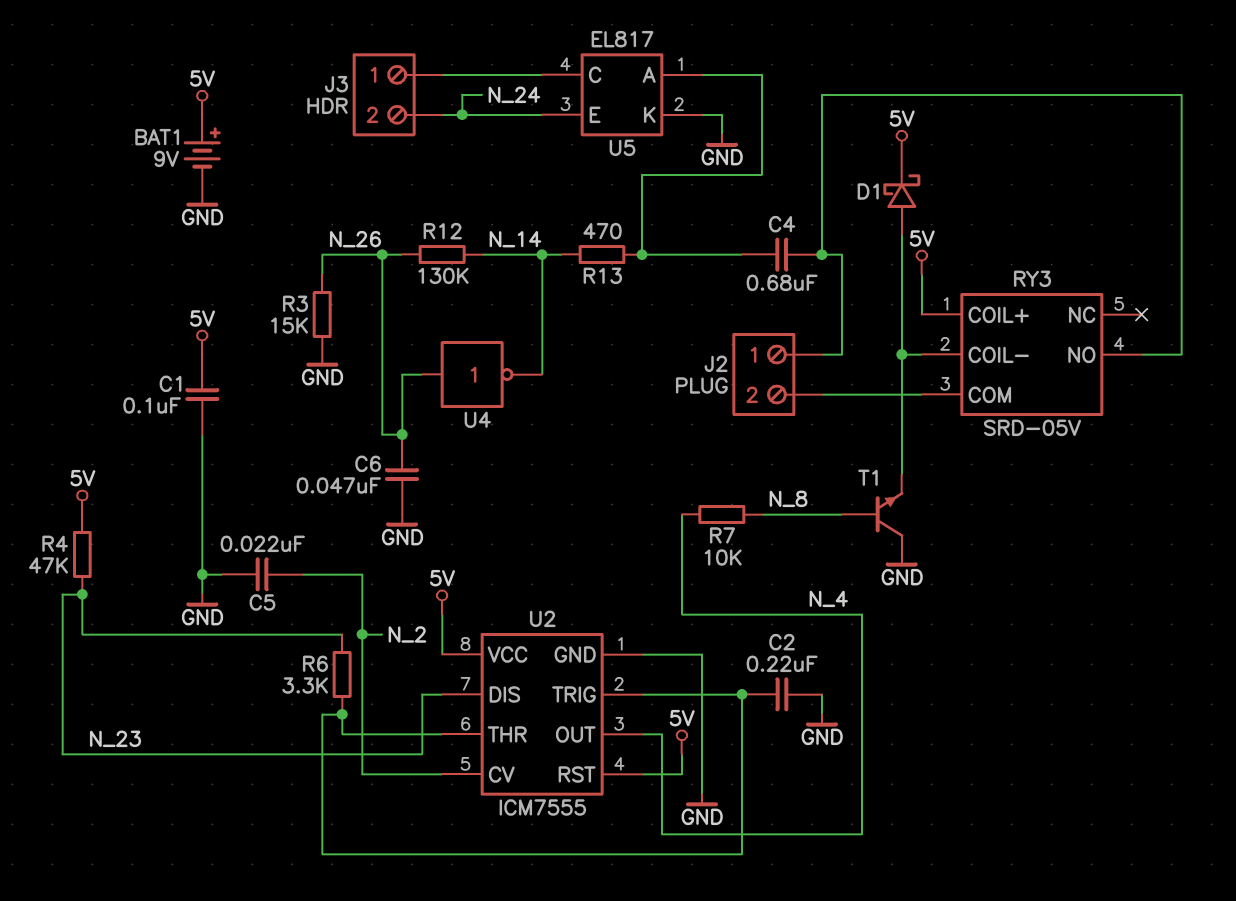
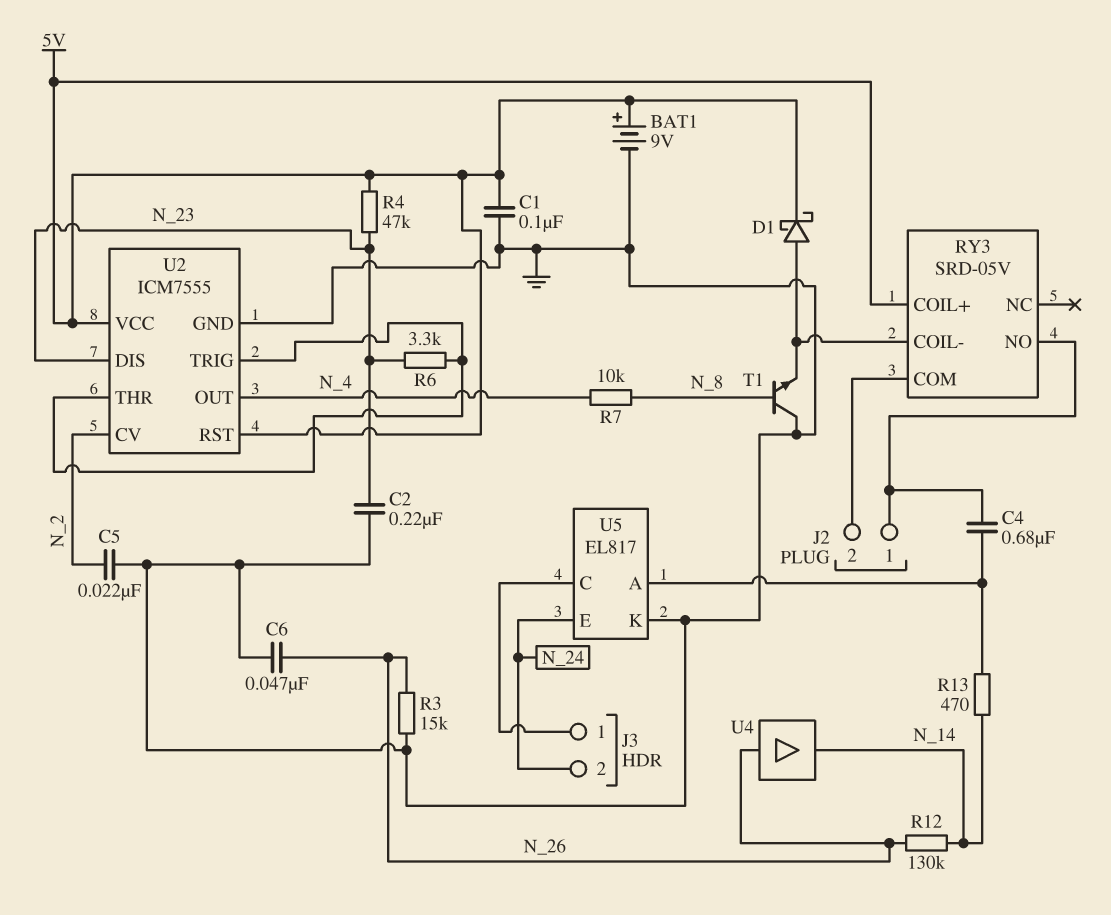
C2: 220nF (GND, U2/THR) -> 220nF (GND, N_23)
U4: NOT (in N_26, out N_14) -> buffer (in N_26, out N_14)

